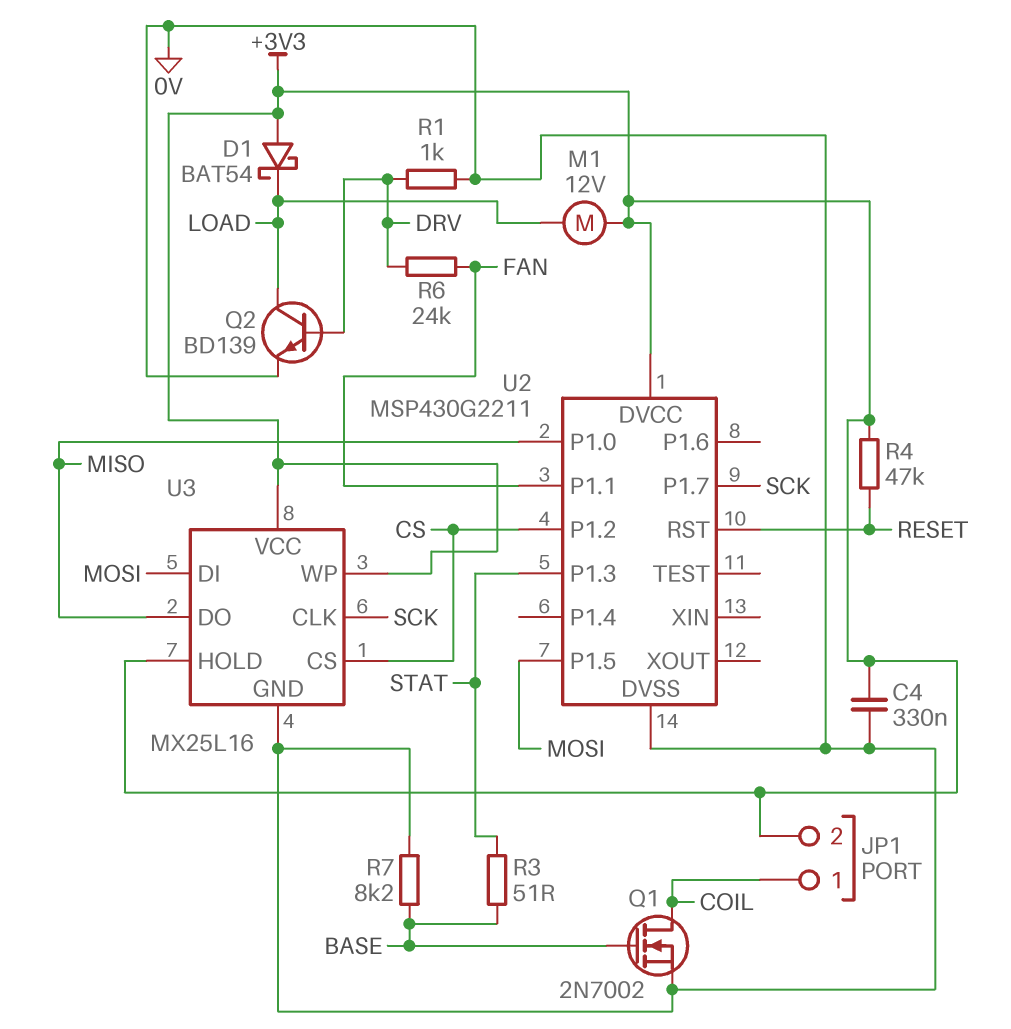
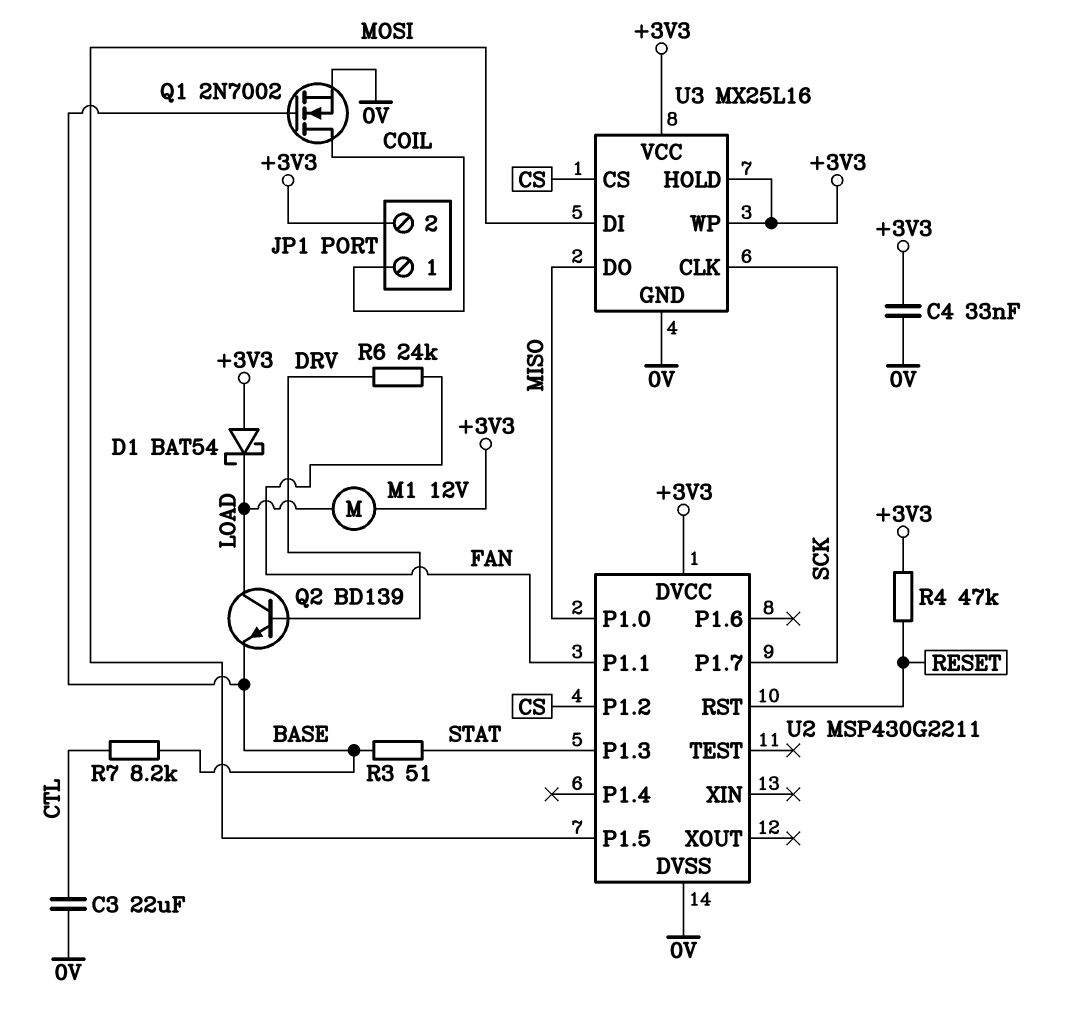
C3: none -> 22uF (0V, CTL)
C4: 330nF (+3V3, 0V) -> 33nF (+3V3, 0V)
Q2: NPN BD139 (B DRV, C LOAD, E 0V) -> NPN BD139 (B DRV, C LOAD, E BASE)
R1: 1k (0V, DRV) -> none
R7: 8.2k (0V, BASE) -> 8.2k (BASE, CTL)

